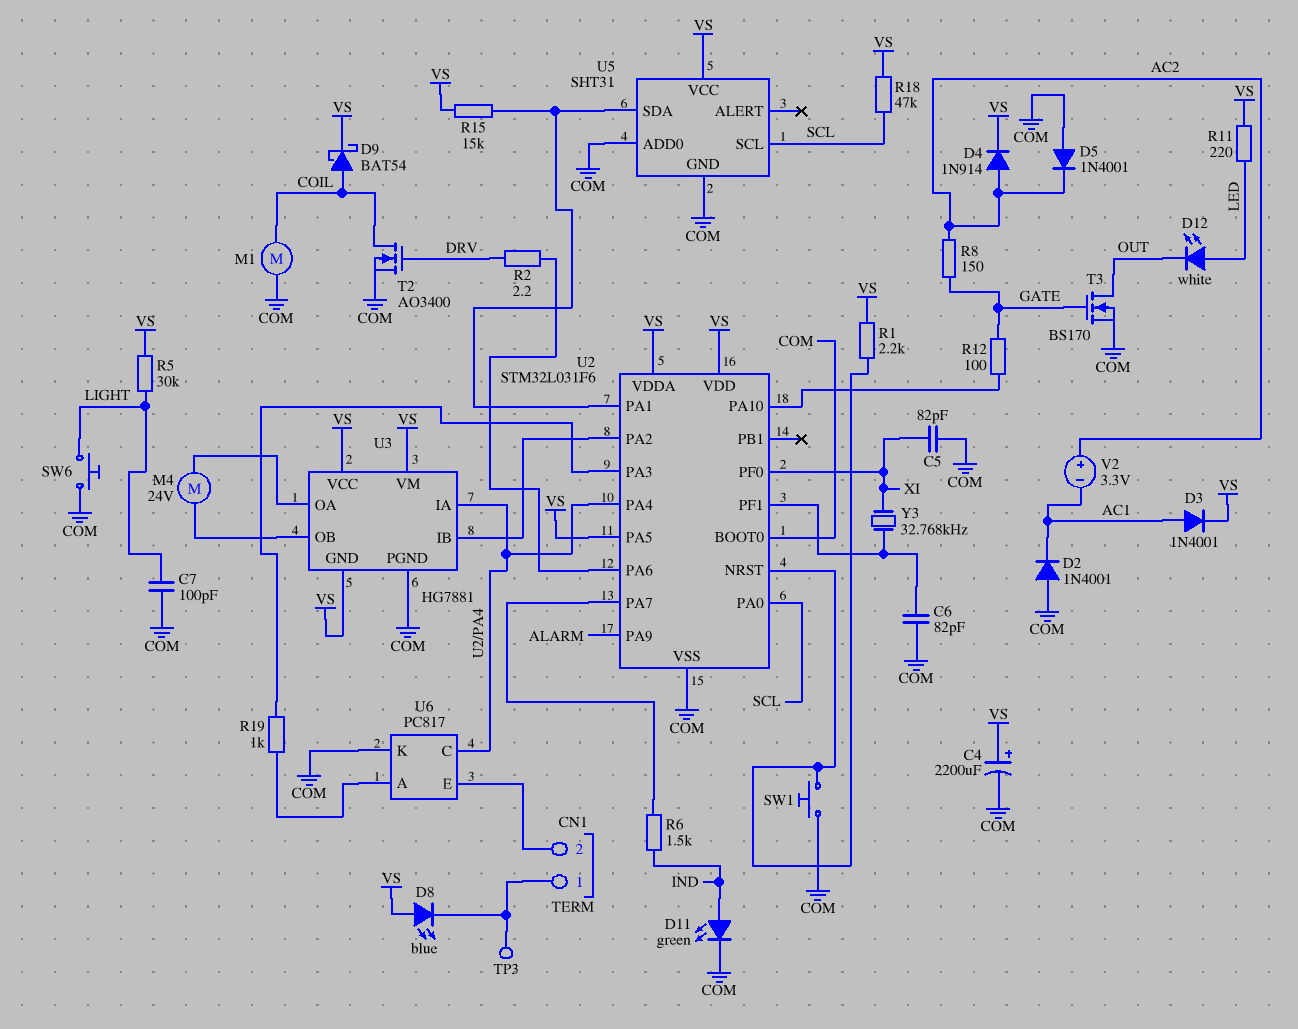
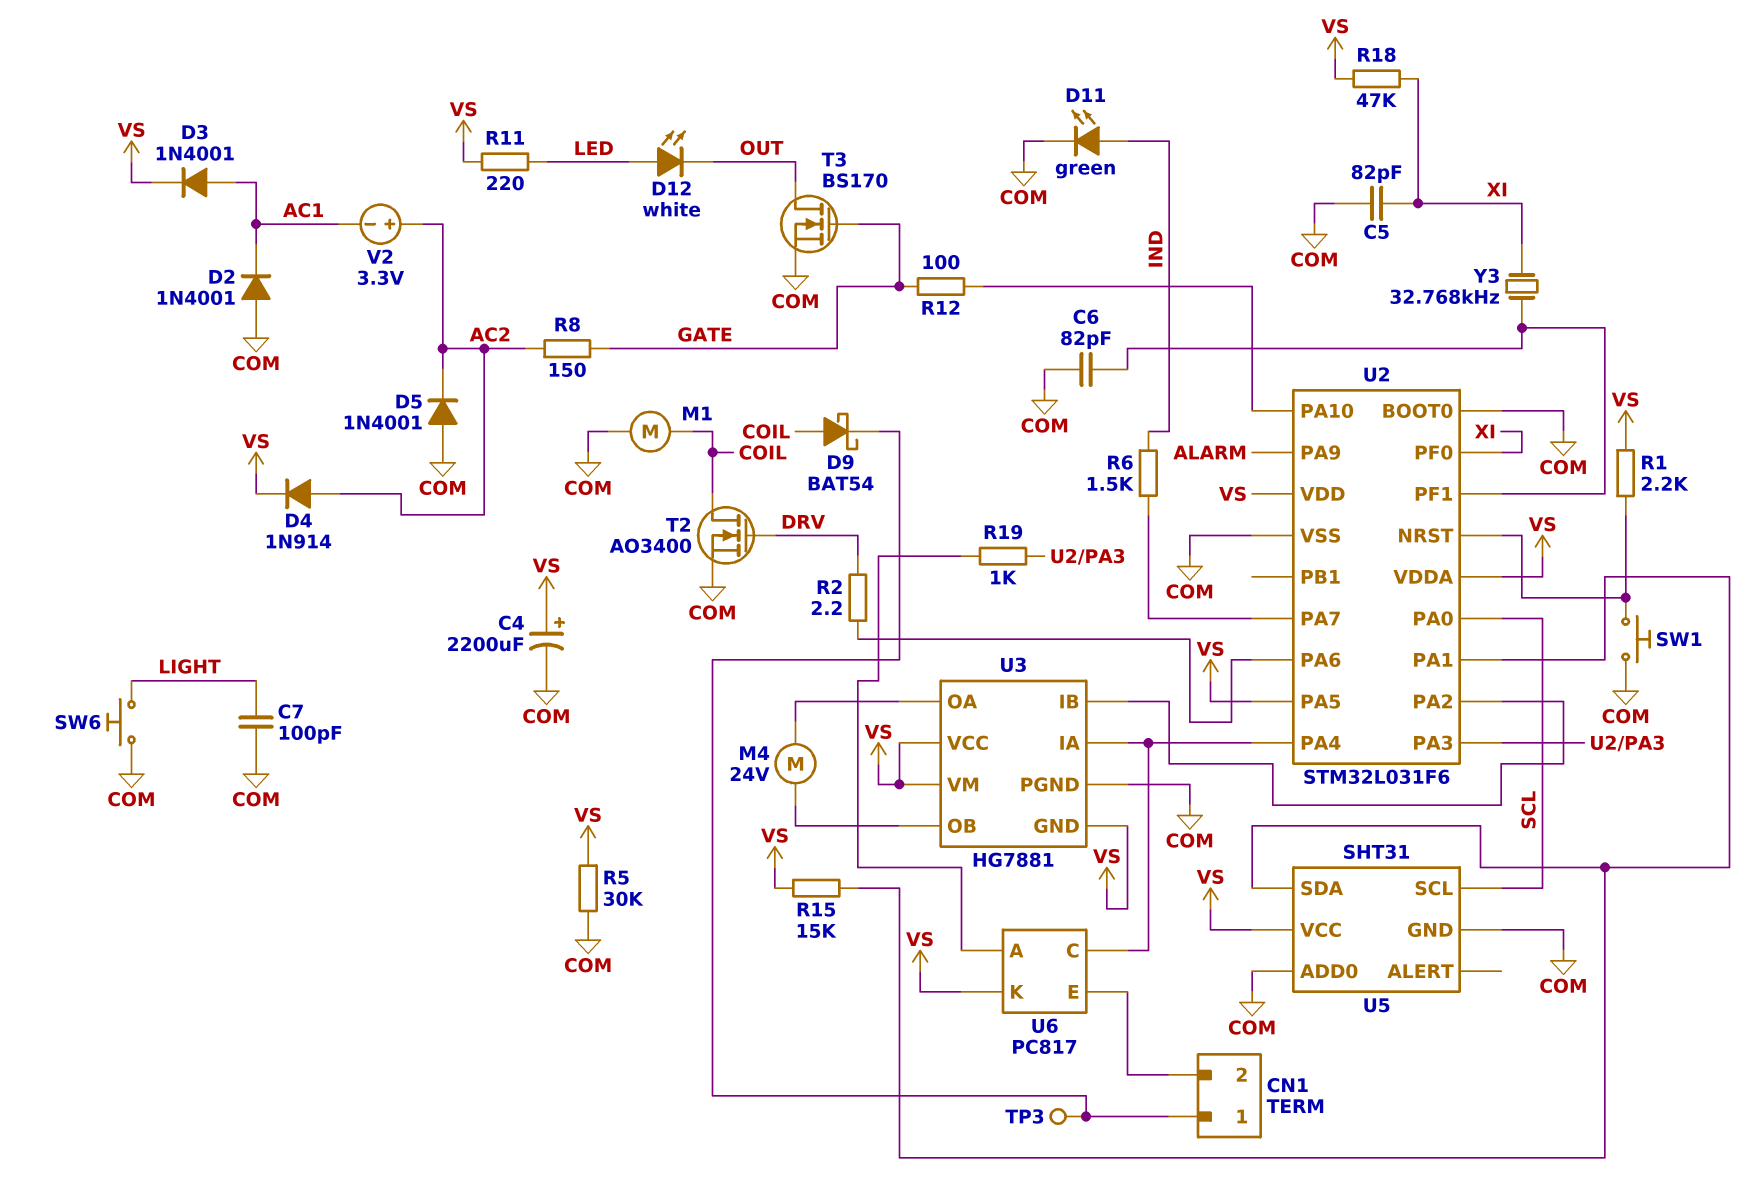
D8: LED blue (A VS, K CN1/1) -> none
D9: schottky BAT54 (A COIL, K VS) -> schottky BAT54 (A COIL, K CN1/1)
R5: 30k (LIGHT, VS) -> 30k (COM, VS)
R18: 47k (SCL, VS) -> 47k (VS, XI)
U6 pin K: COM -> VS

